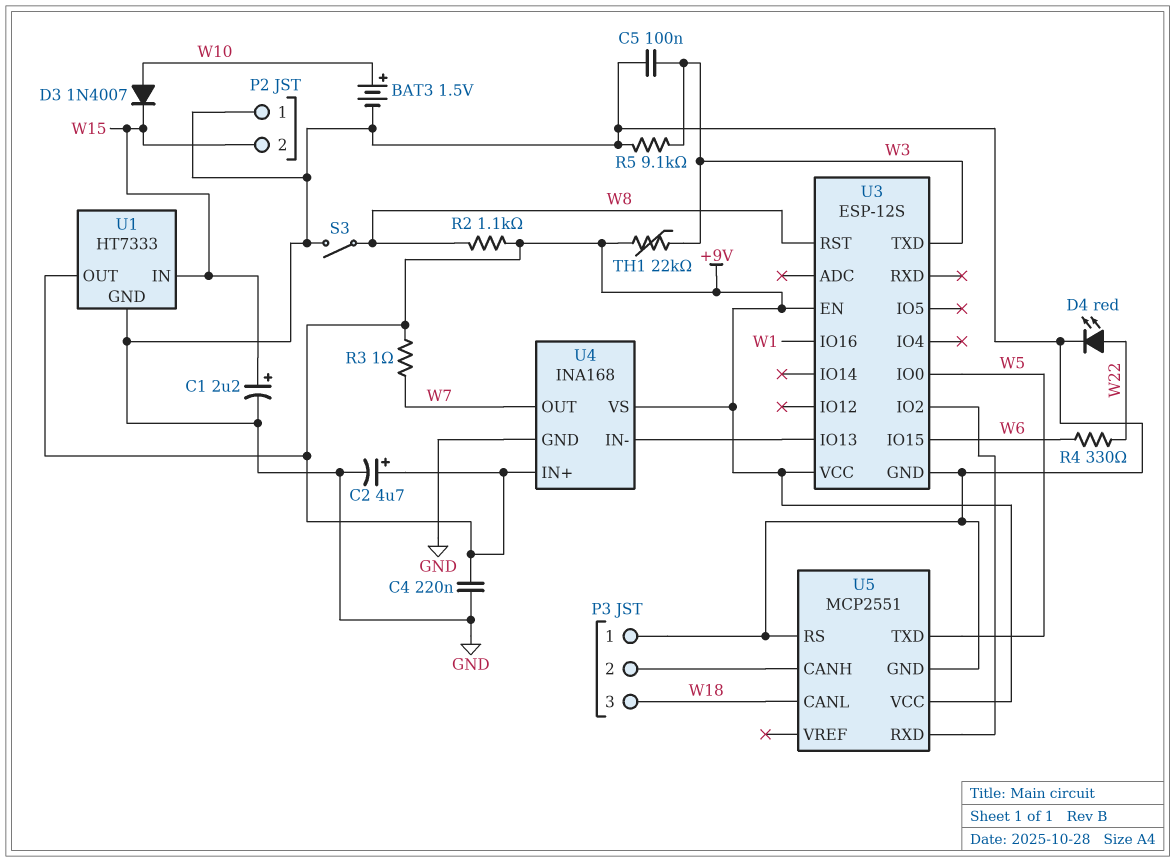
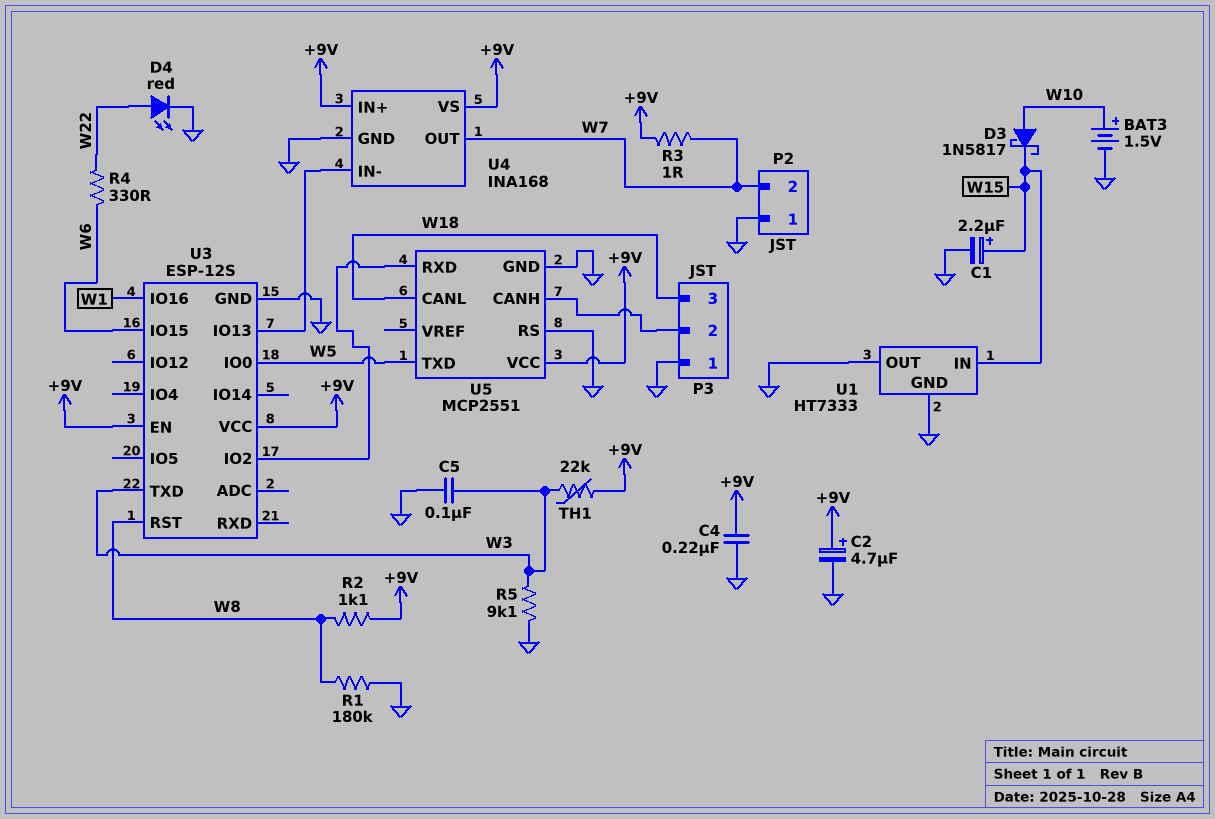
D3: diode 1N4007 (A W10, K W15) -> schottky 1N5817 (A W10, K W15)
P2 pin 2: W15 -> W7
R1: none -> 180k (GND, W8)
S3: switch (GND, W8) -> none
U1 pin OUT: +9V -> GND

